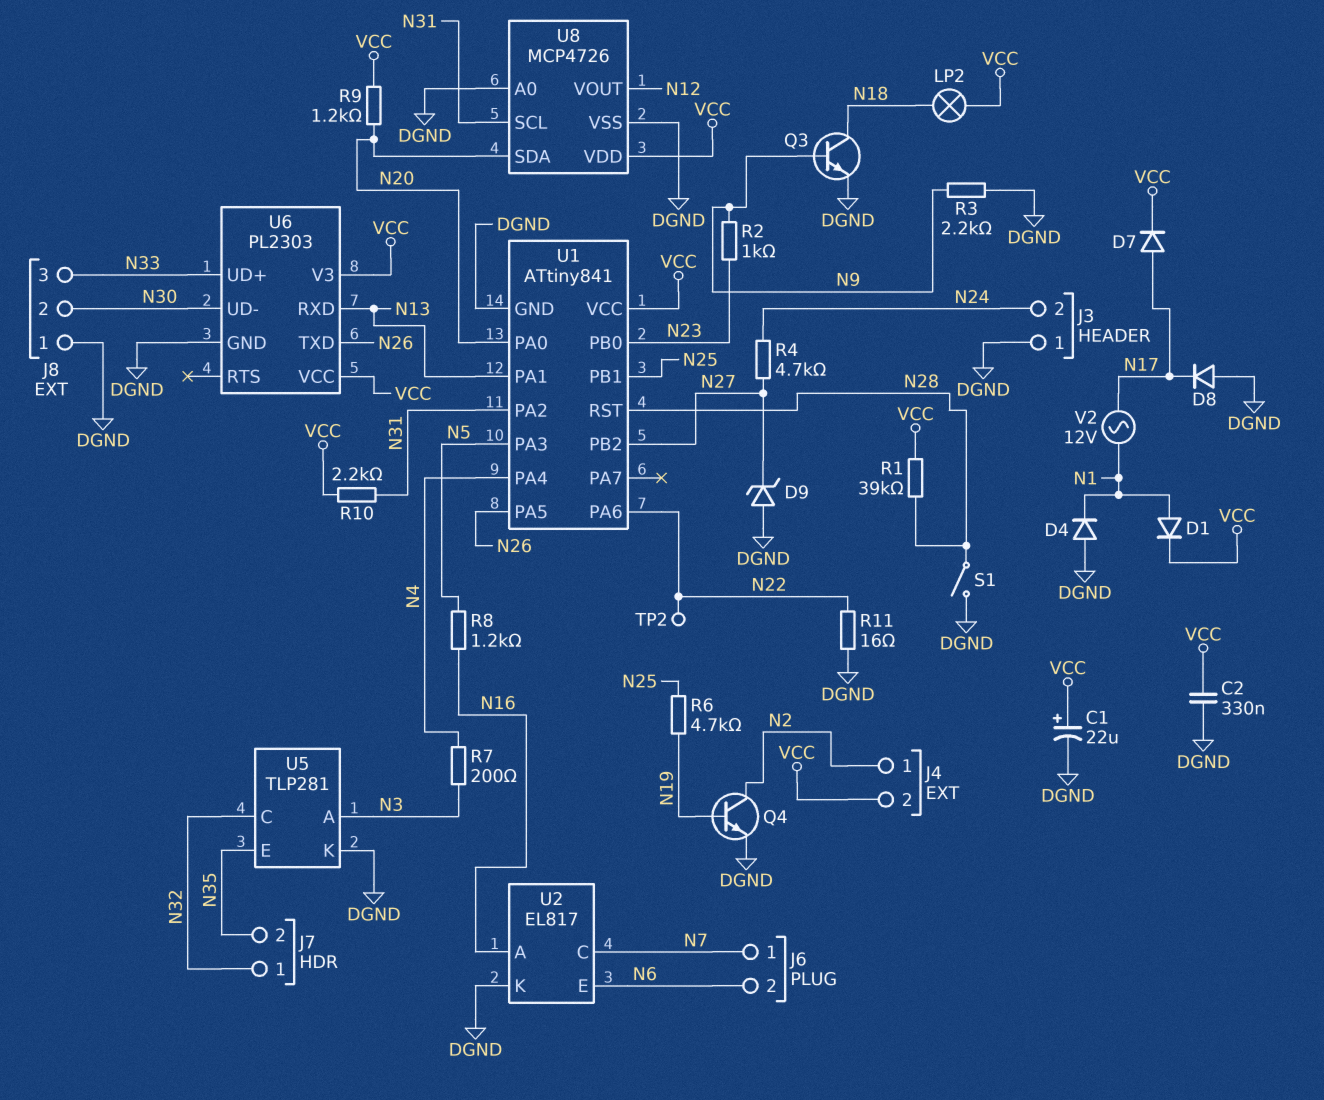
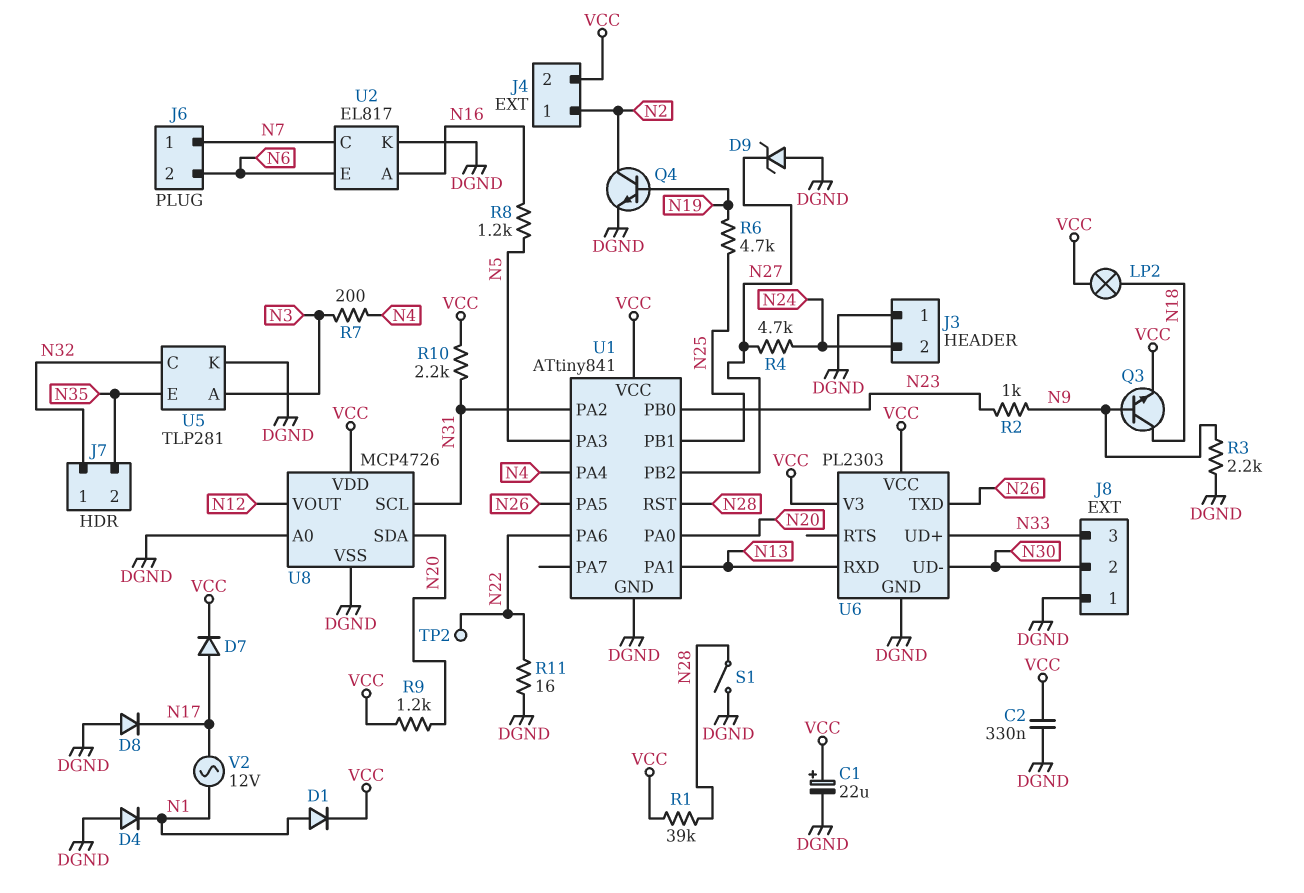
Q3: NPN (B N9, C N18, E DGND) -> NPN (B N9, C N18, E VCC)

